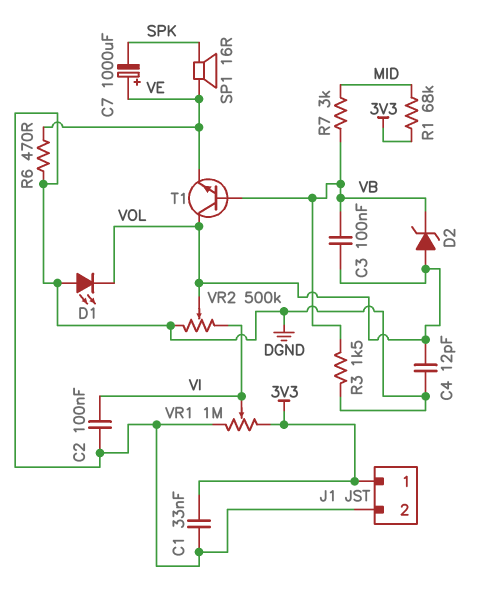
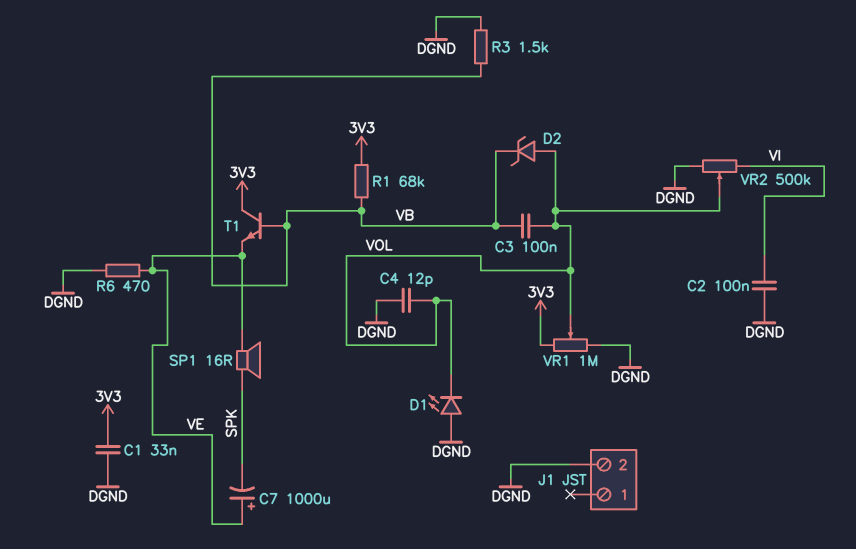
J1 pin 1: 3V3 -> none
R1: 68k (3V3, MID) -> 68k (3V3, VB)
R7: 3k (MID, VB) -> none
T1: NPN (B VB, C VOL, E VE) -> NPN (B VB, C 3V3, E VE)
VR1: 1M (3V3, DGND, wiper VI) -> 1M (3V3, DGND, wiper VOL)

